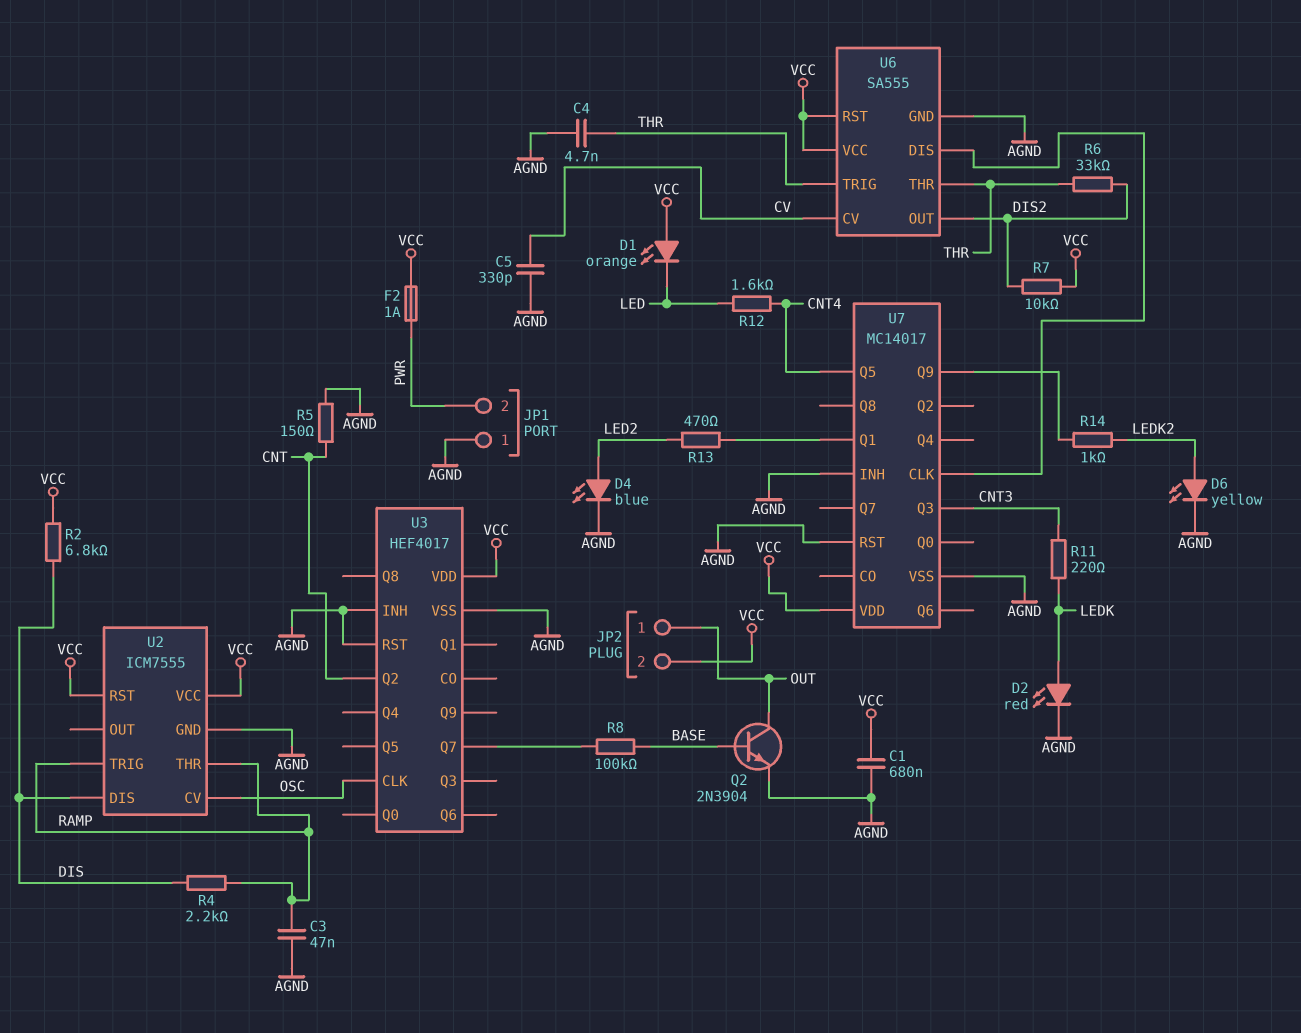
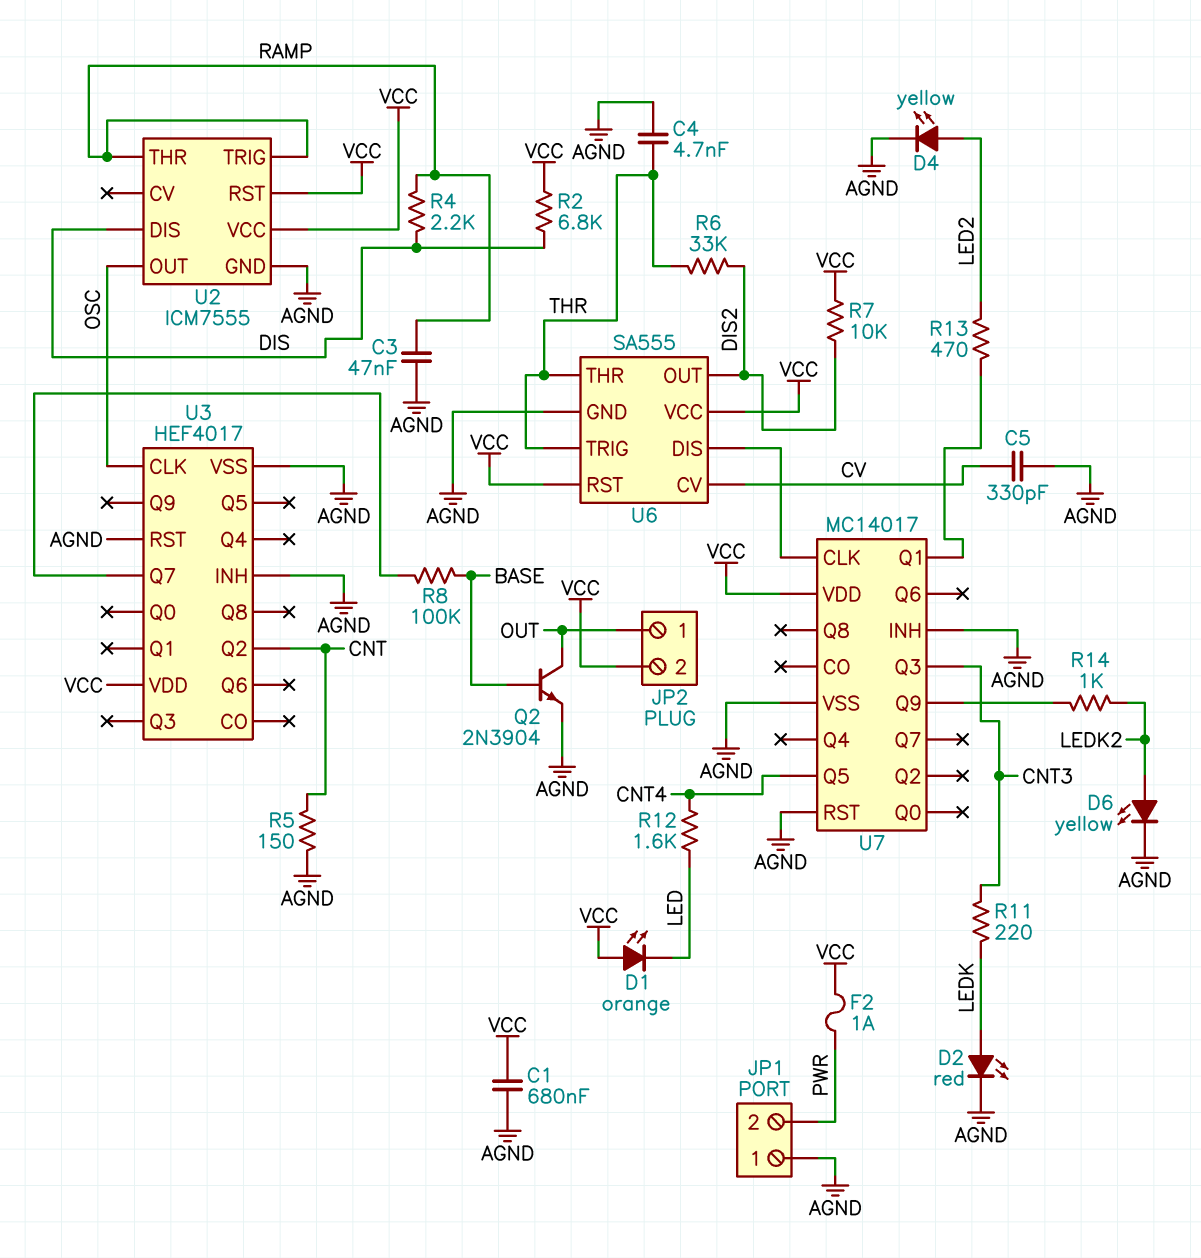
D4: LED blue (A LED2, K AGND) -> LED yellow (A LED2, K AGND)
U2 pin CV: OSC -> none
U2 pin OUT: none -> OSC

